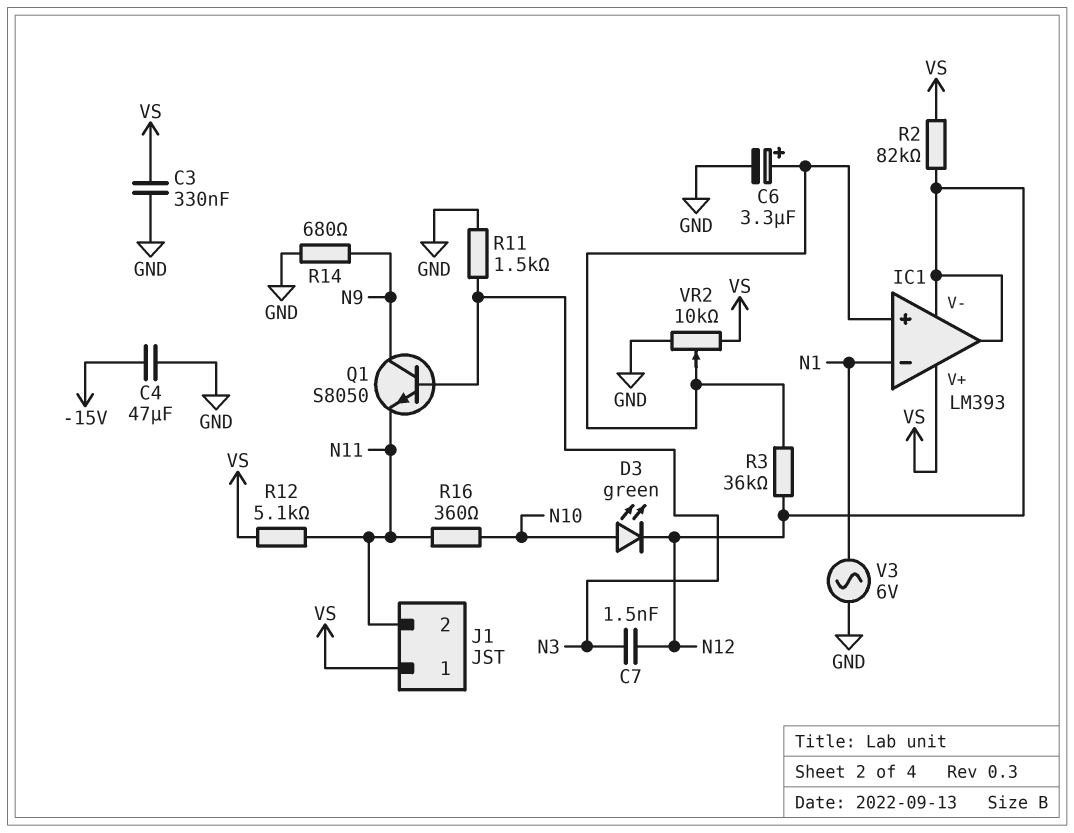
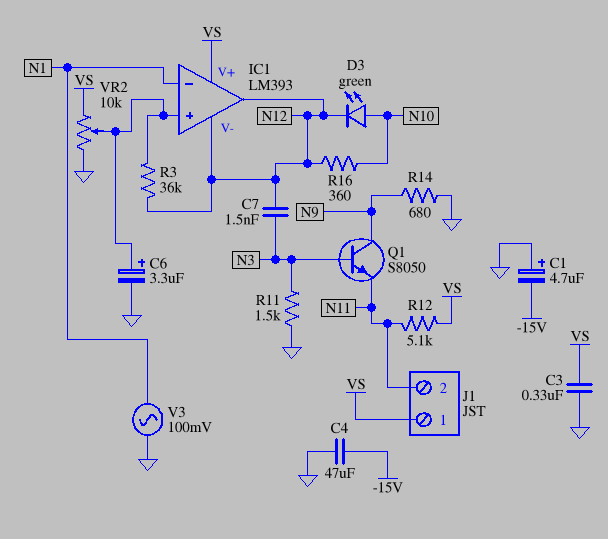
C1: none -> 4.7uF (plus GND, minus -15V)
R2: 82k (N12, VS) -> none
R16: 360 (N10, N11) -> 360 (N10, N12)
V3: AC 6V (GND, N1) -> AC 100mV (GND, N1)

